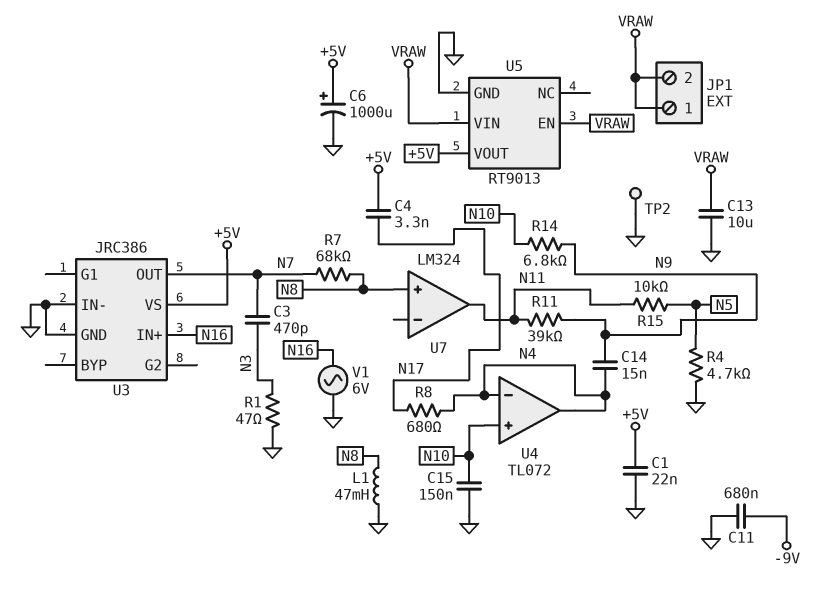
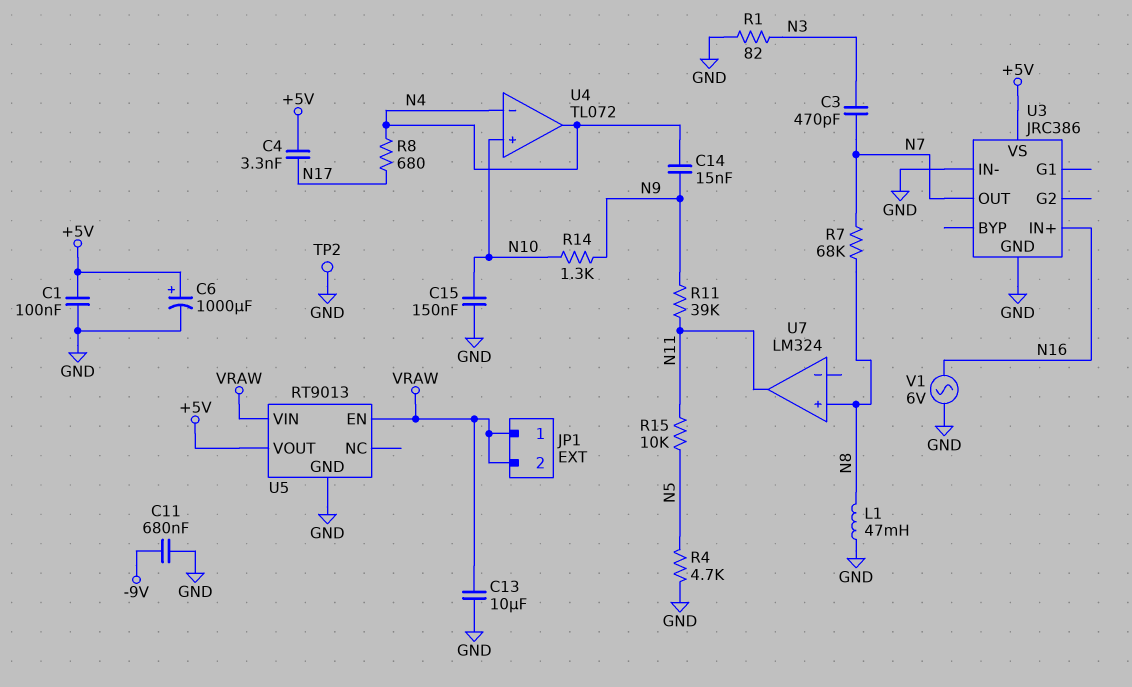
C1: 22nF (+5V, GND) -> 100nF (+5V, GND)
R1: 47 (GND, N3) -> 82 (GND, N3)
R14: 6.8k (N9, N10) -> 1.3k (N9, N10)

